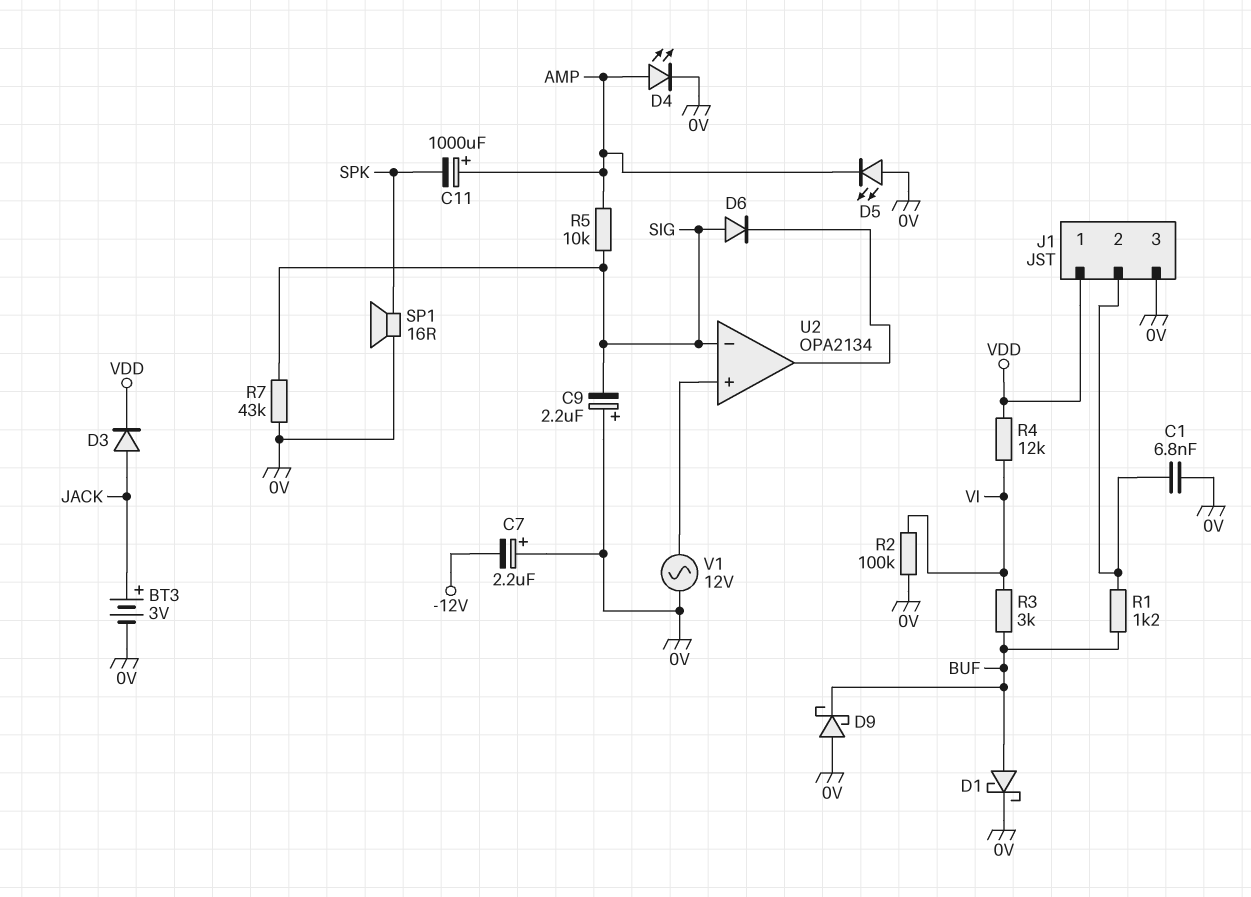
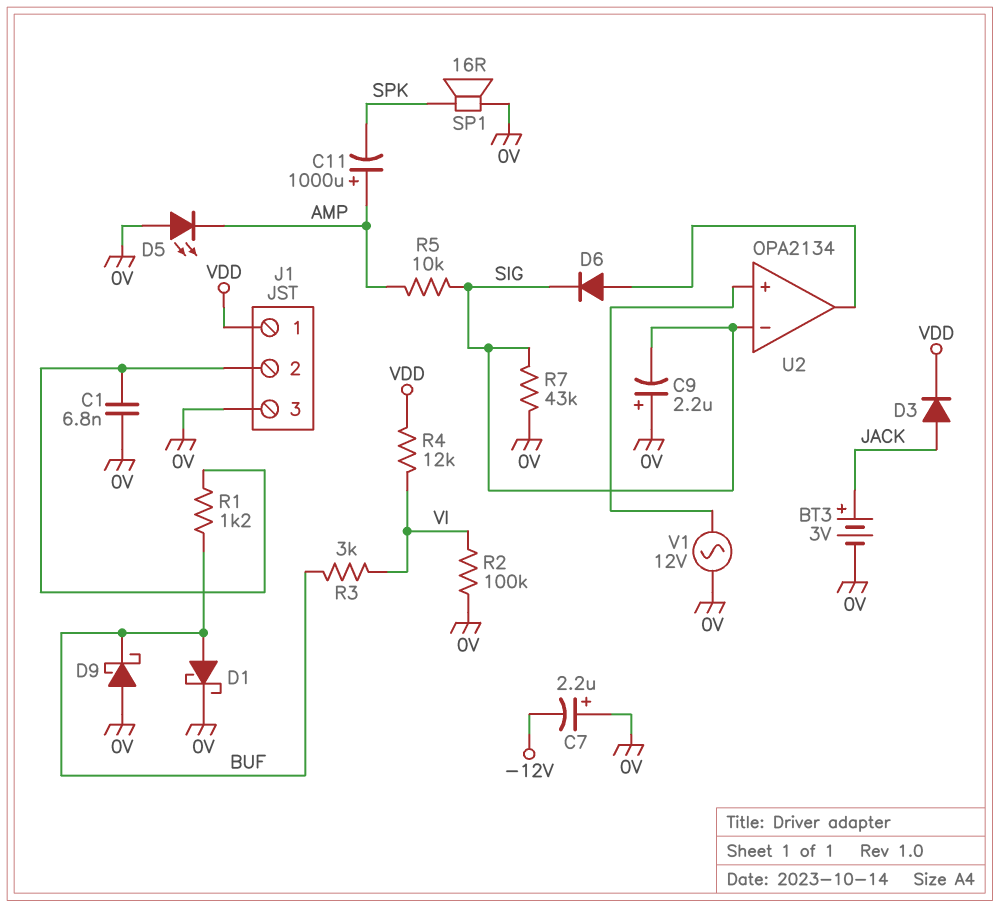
D4: LED (A AMP, K 0V) -> none
D6: diode (A SIG, K U2/out) -> diode (A U2/out, K SIG)

